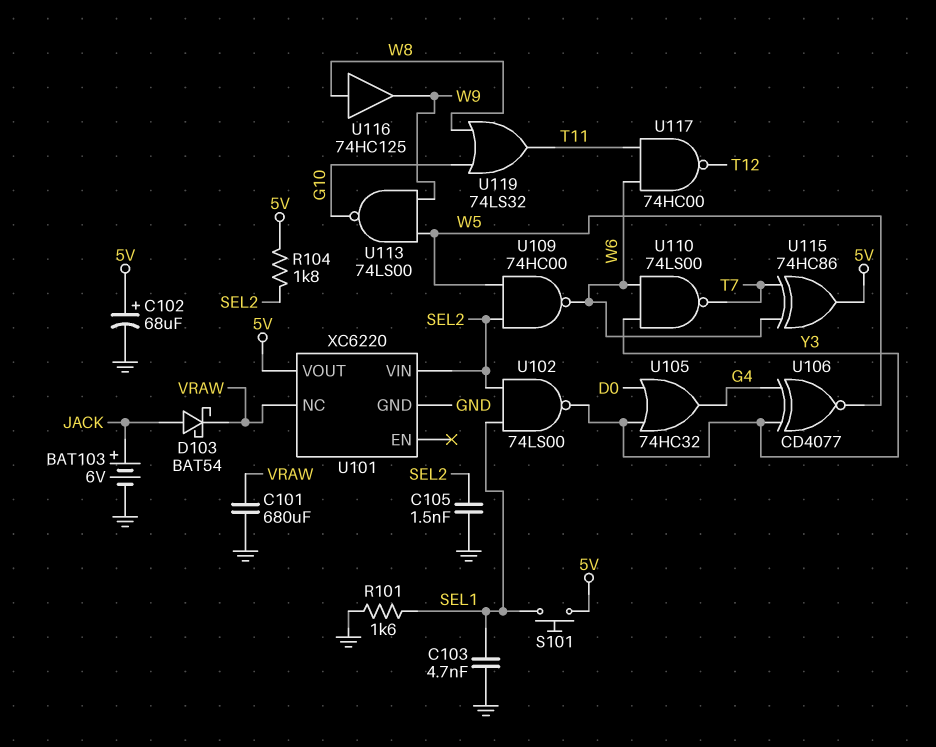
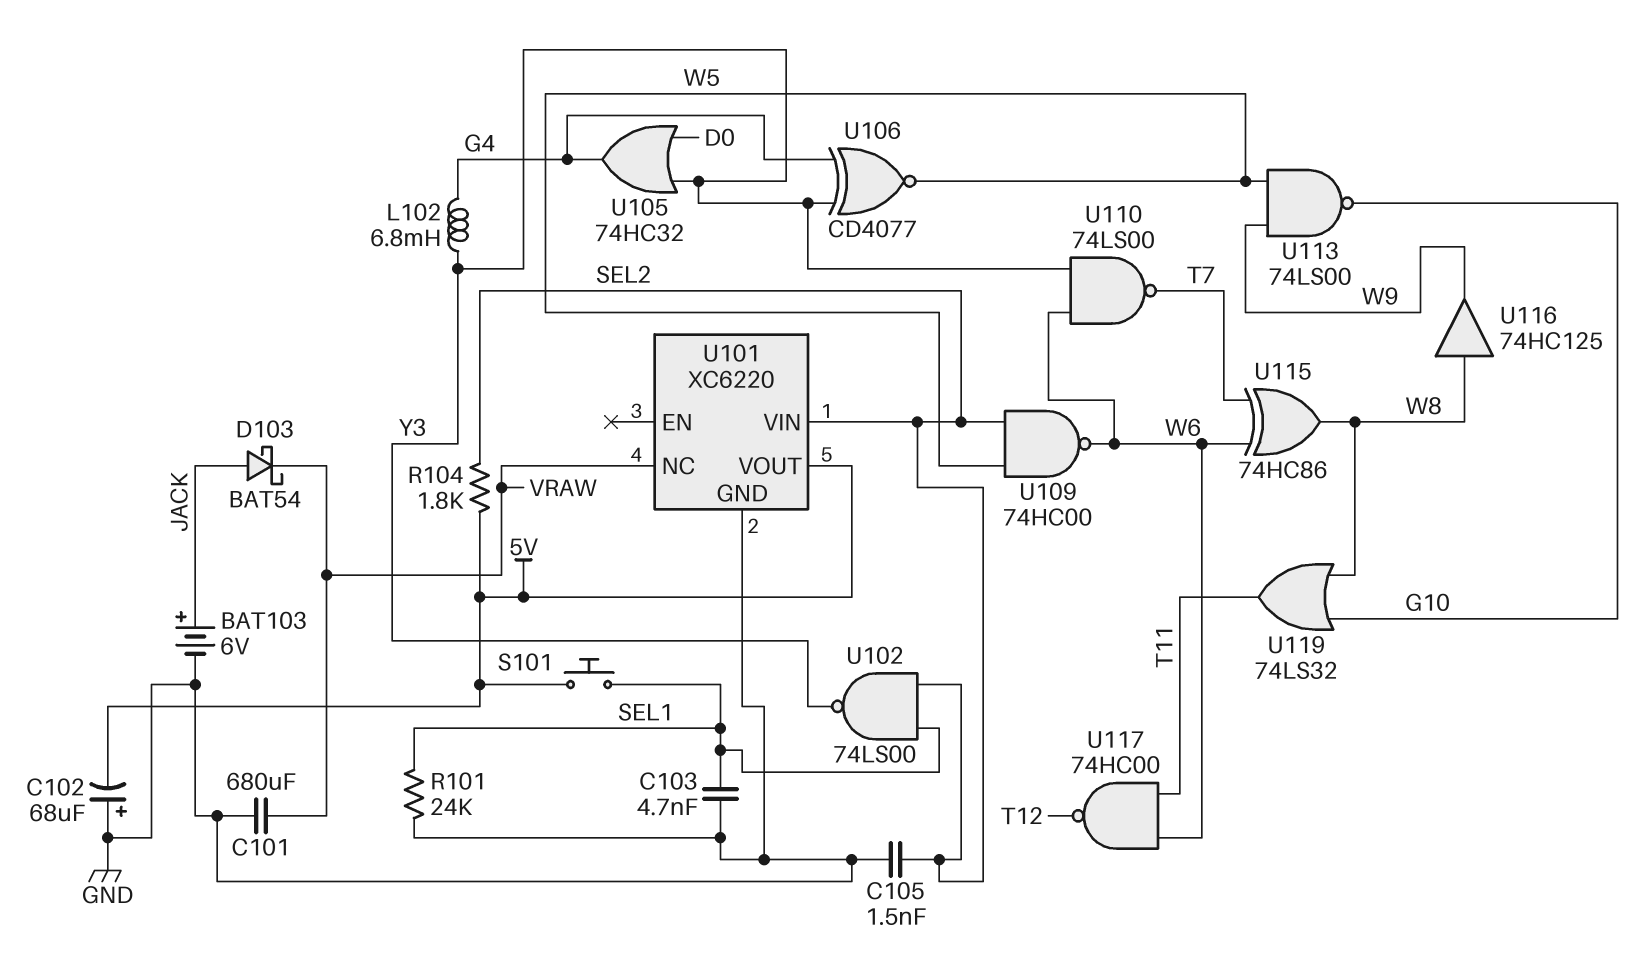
C102: 68uF (plus 5V, minus GND) -> 68uF (plus GND, minus 5V)
L102: none -> 6.8mH (G4, Y3)
R101: 1.6k (GND, SEL1) -> 24k (GND, SEL1)
U115: XOR 74HC86 (in T7, in W6, out 5V) -> XOR 74HC86 (in T7, in W6, out W8)

